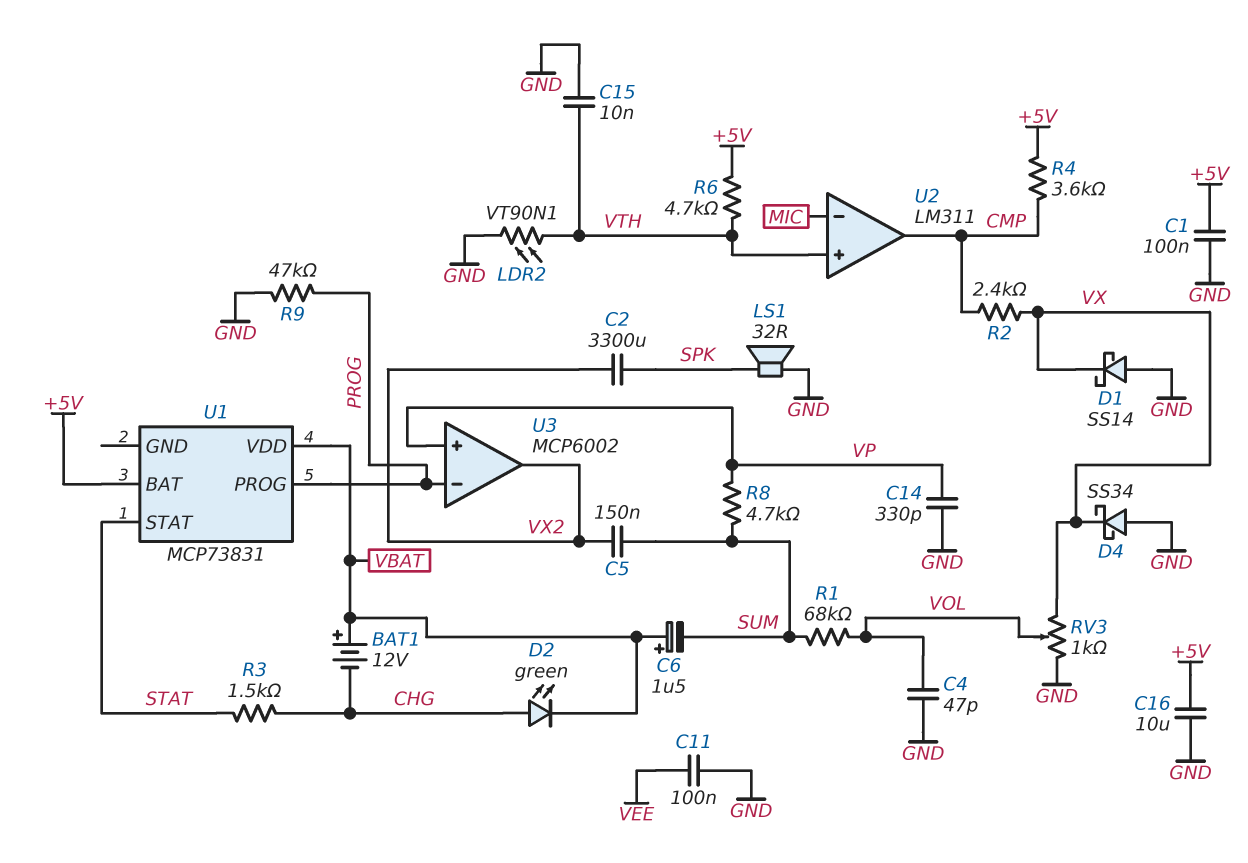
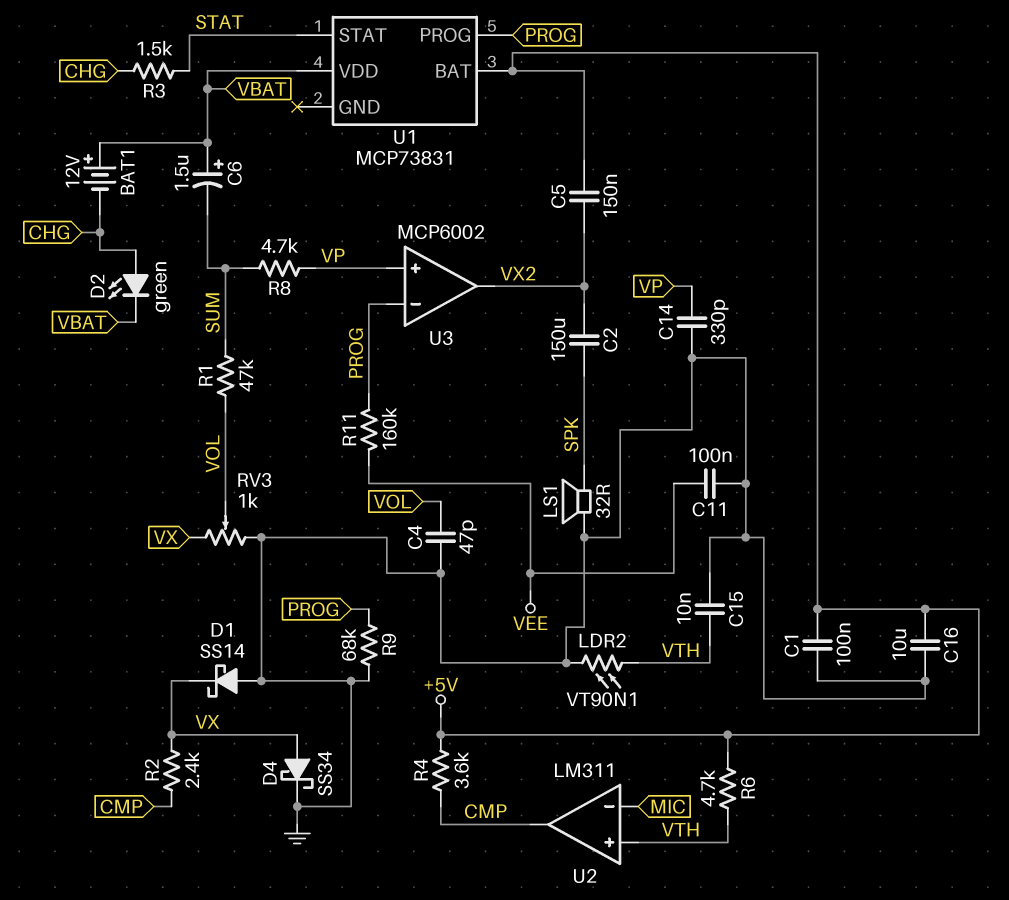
C2: 3300uF (SPK, VX2) -> 150uF (SPK, VX2)
C5: 150nF (SUM, VX2) -> 150nF (+5V, VX2)
D4: schottky SS34 (A GND, K VX) -> schottky SS34 (A VX, K GND)
R1: 68k (SUM, VOL) -> 47k (SUM, VOL)
R9: 47k (GND, PROG) -> 68k (GND, PROG)
R11: none -> 160k (PROG, VEE)

